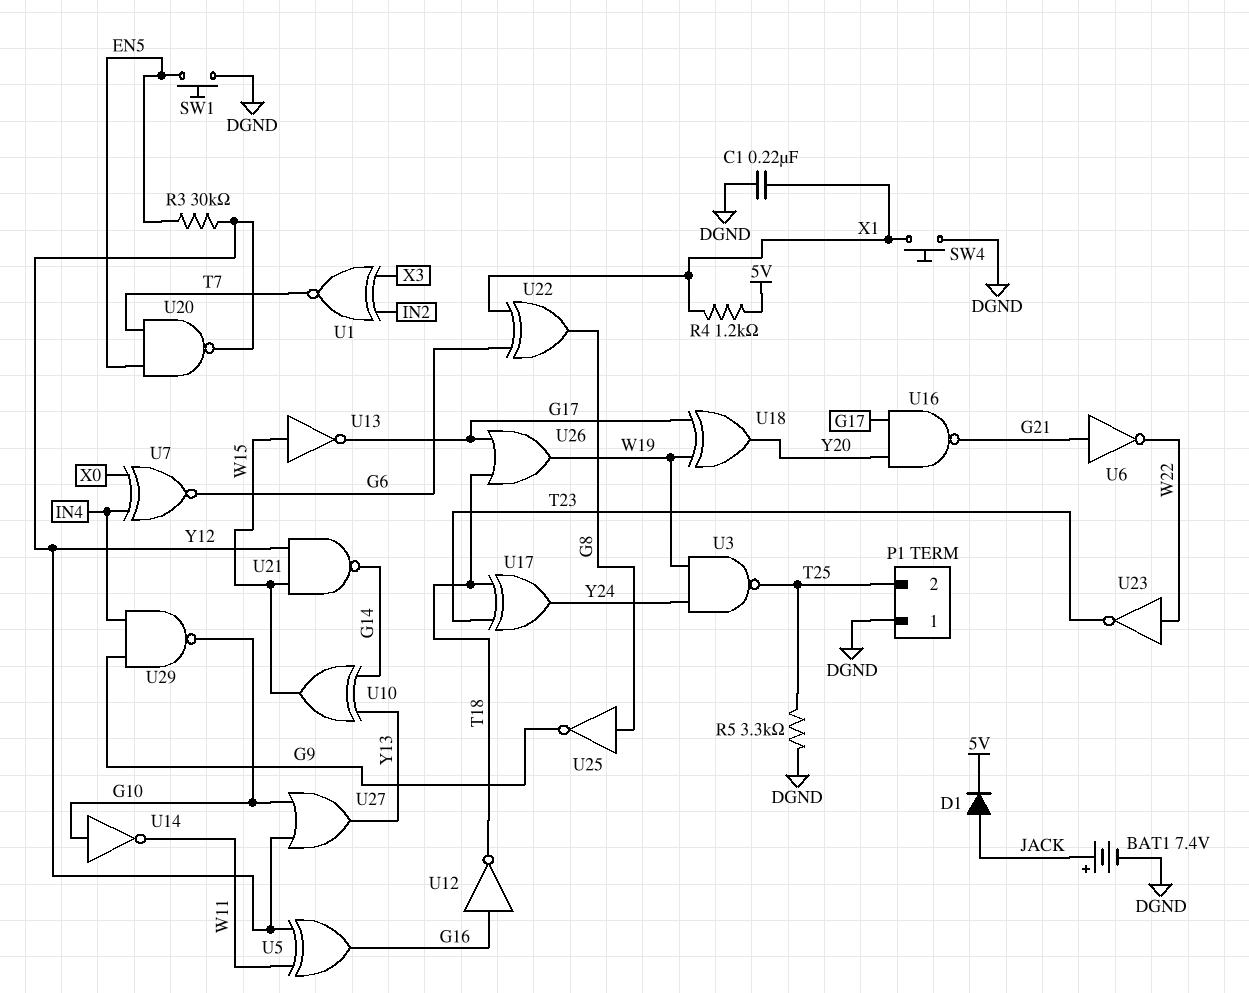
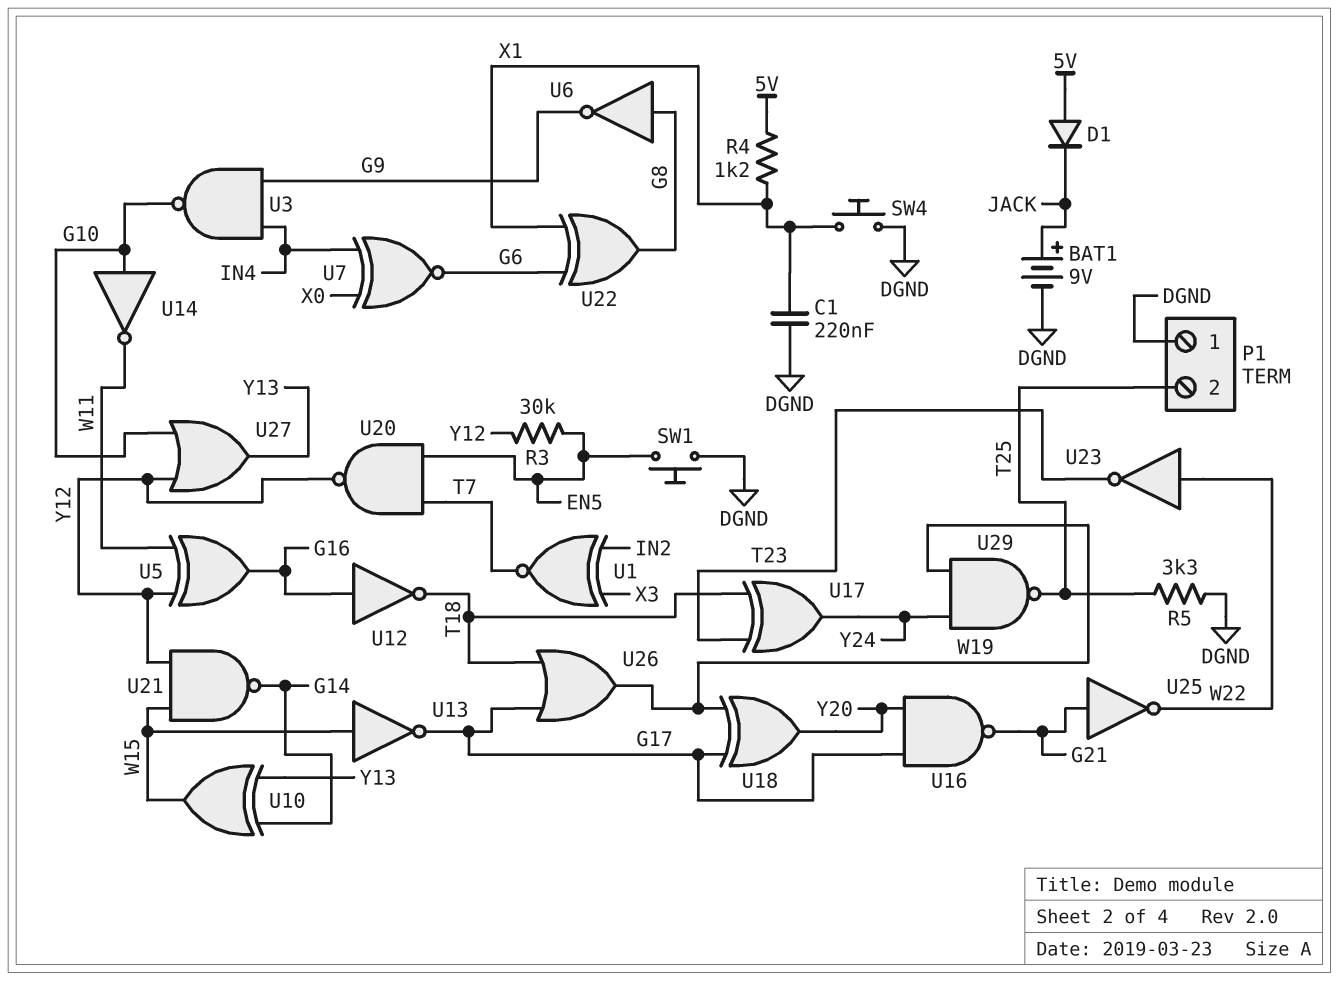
BAT1: 7.4V (plus JACK, minus DGND) -> 9V (plus JACK, minus DGND)
D1: diode (A JACK, K 5V) -> diode (A 5V, K JACK)
U3: NAND (in W19, in Y24, out T25) -> NAND (in G9, in IN4, out G10)
U6: NOT (in G21, out W22) -> NOT (in G8, out G9)
U25: NOT (in G8, out G9) -> NOT (in G21, out W22)
U29: NAND (in G9, in IN4, out G10) -> NAND (in W19, in Y24, out T25)

